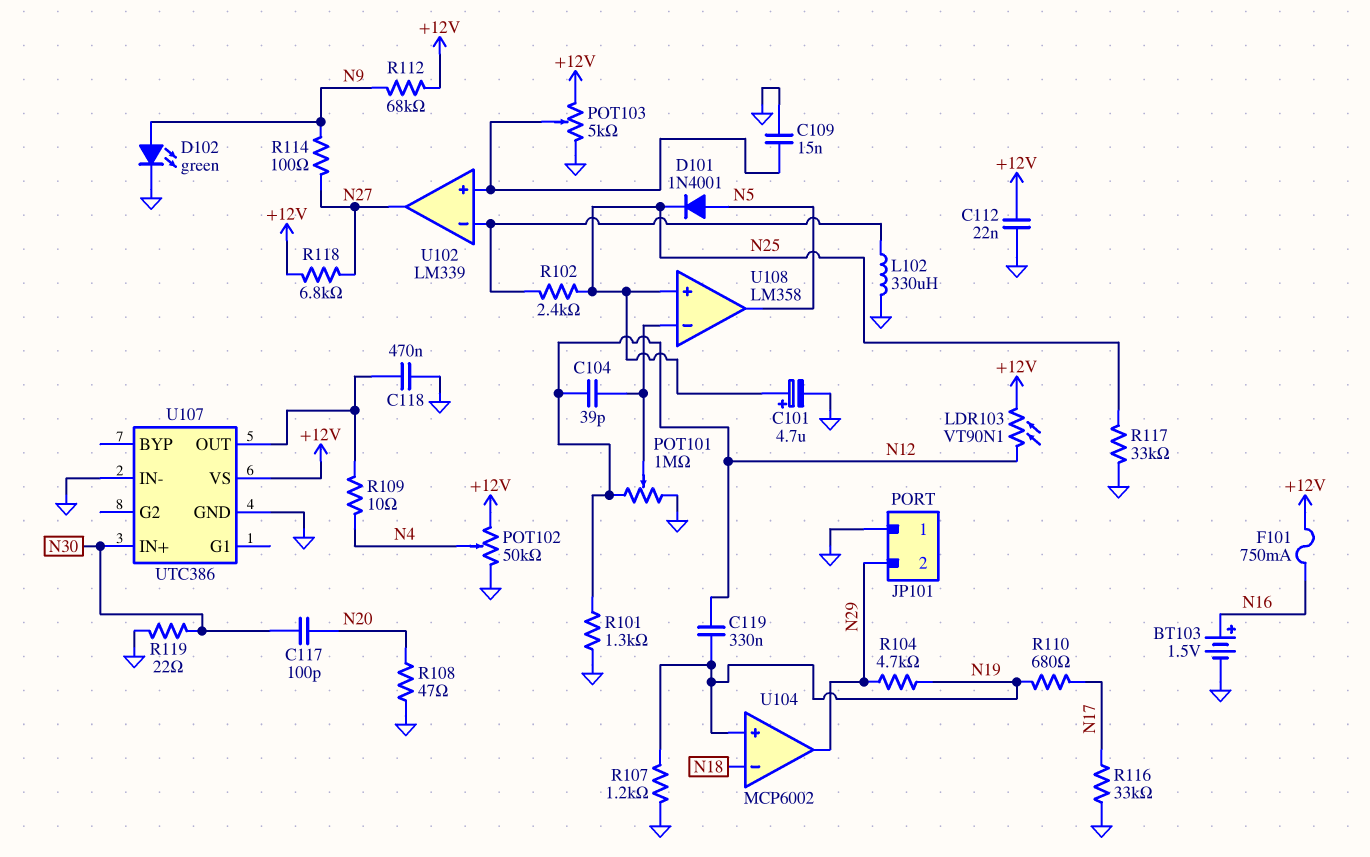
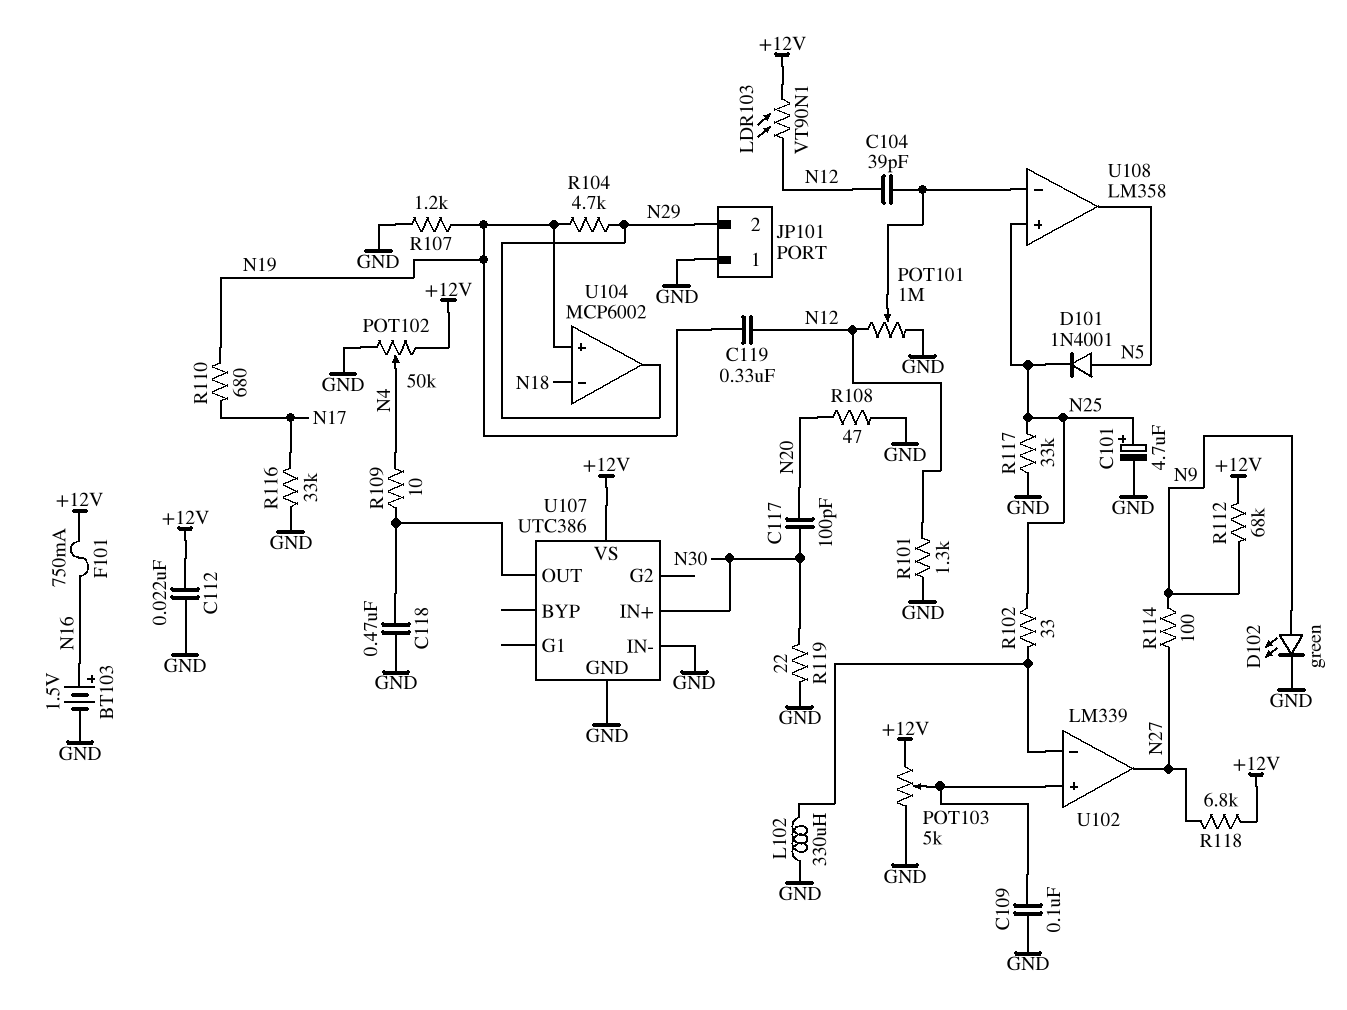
C109: 15nF (GND, U102/in+) -> 100nF (GND, U102/in+)
R102: 2.4k (N25, U102/in-) -> 33 (N25, U102/in-)

